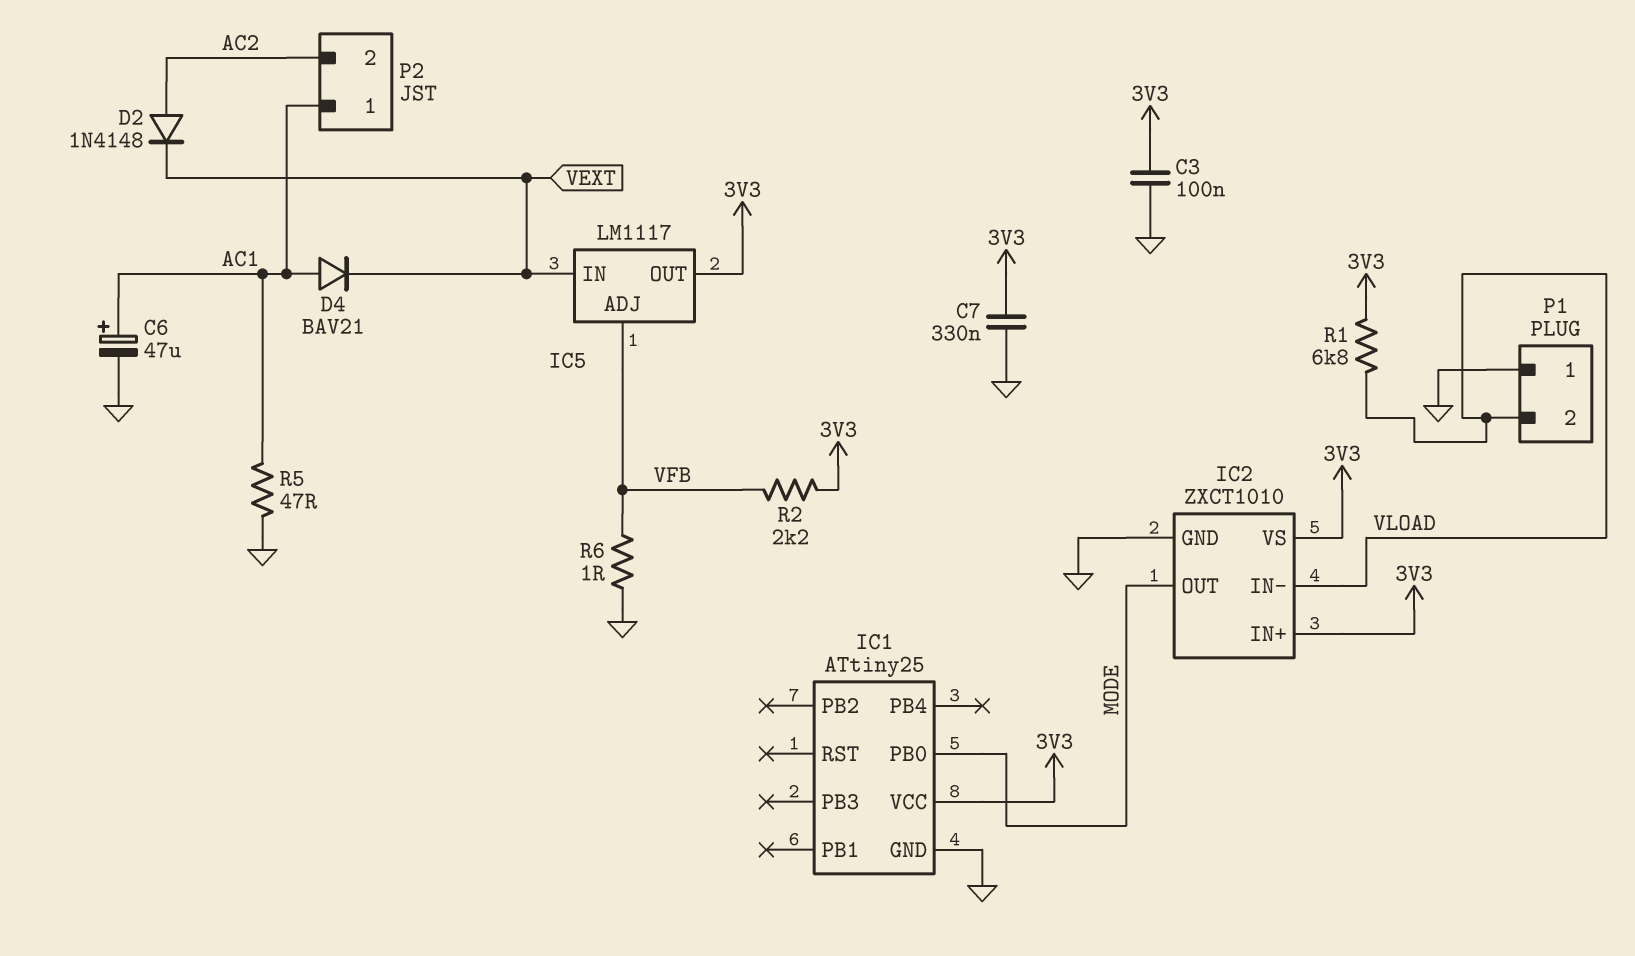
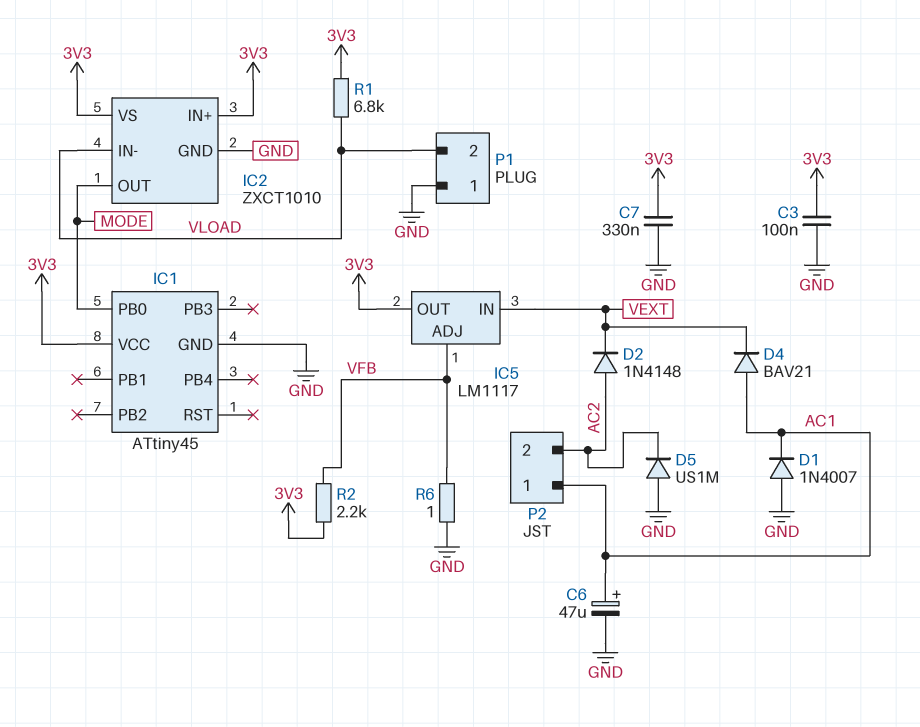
D1: none -> diode 1N4007 (A GND, K AC1)
D5: none -> diode US1M (A GND, K AC2)
IC1: ATtiny25 -> ATtiny45
R5: 47 (AC1, GND) -> none

